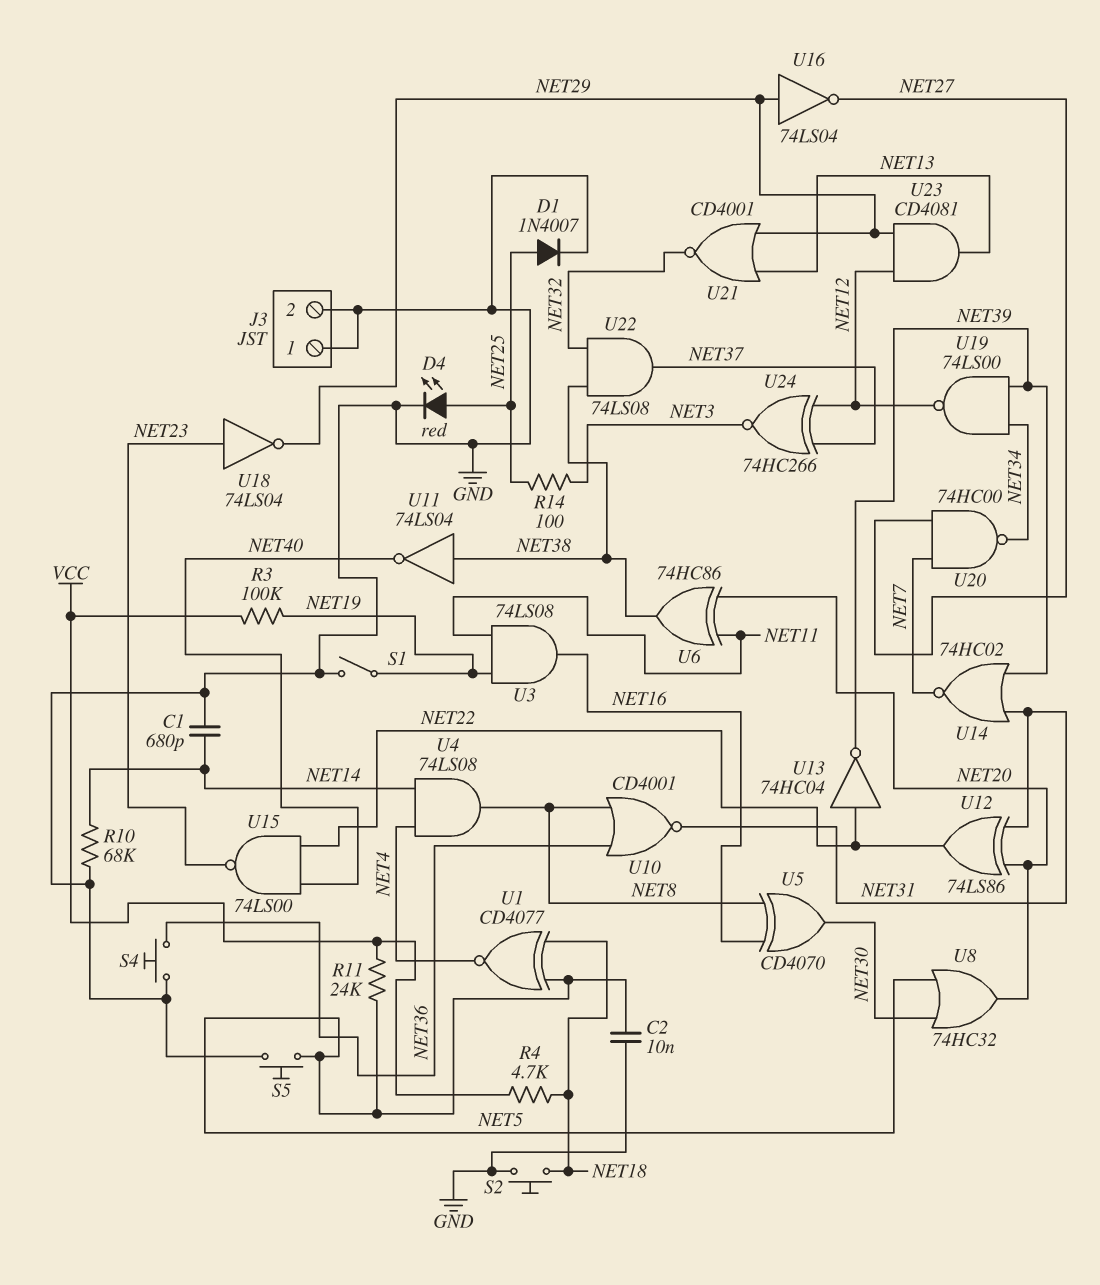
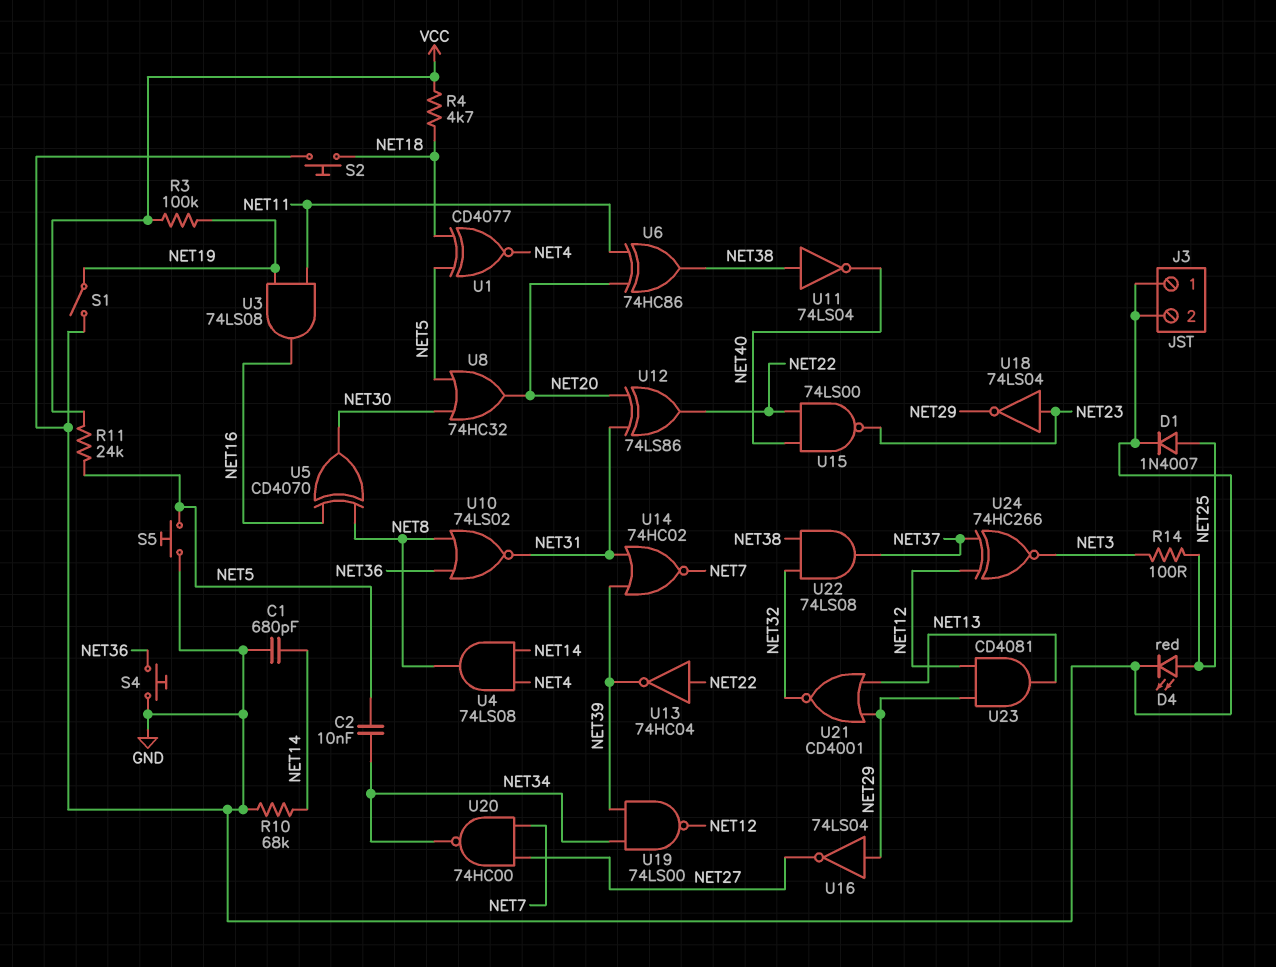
C2: 10nF (GND, NET5) -> 10nF (NET5, NET34)
U10: NOR CD4001 (in NET8, in NET36, out NET31) -> NOR 74LS02 (in NET8, in NET36, out NET31)

